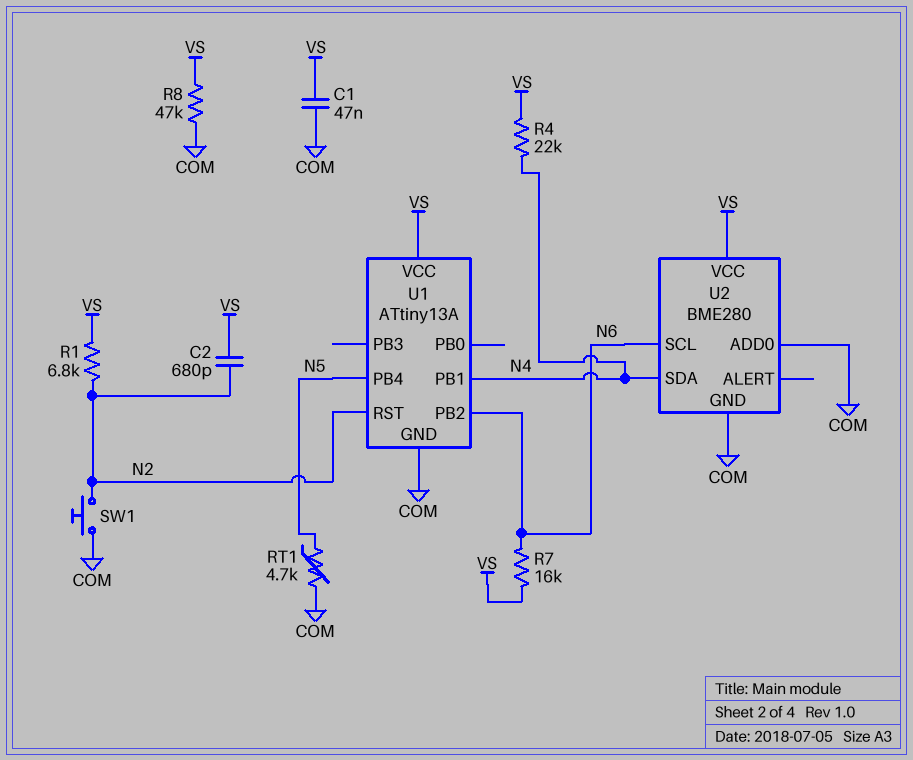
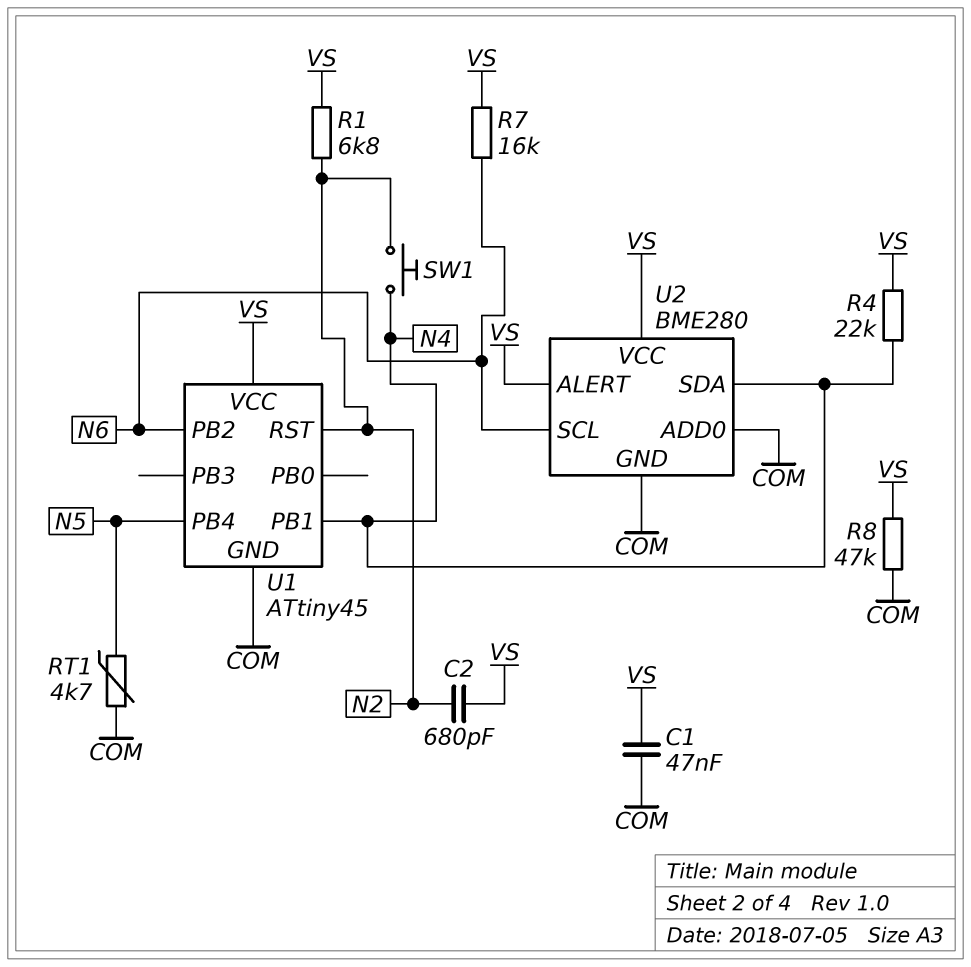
SW1: button (COM, N2) -> button (N2, N4)
U1: ATtiny13A -> ATtiny45
U2 pin ALERT: none -> VS

